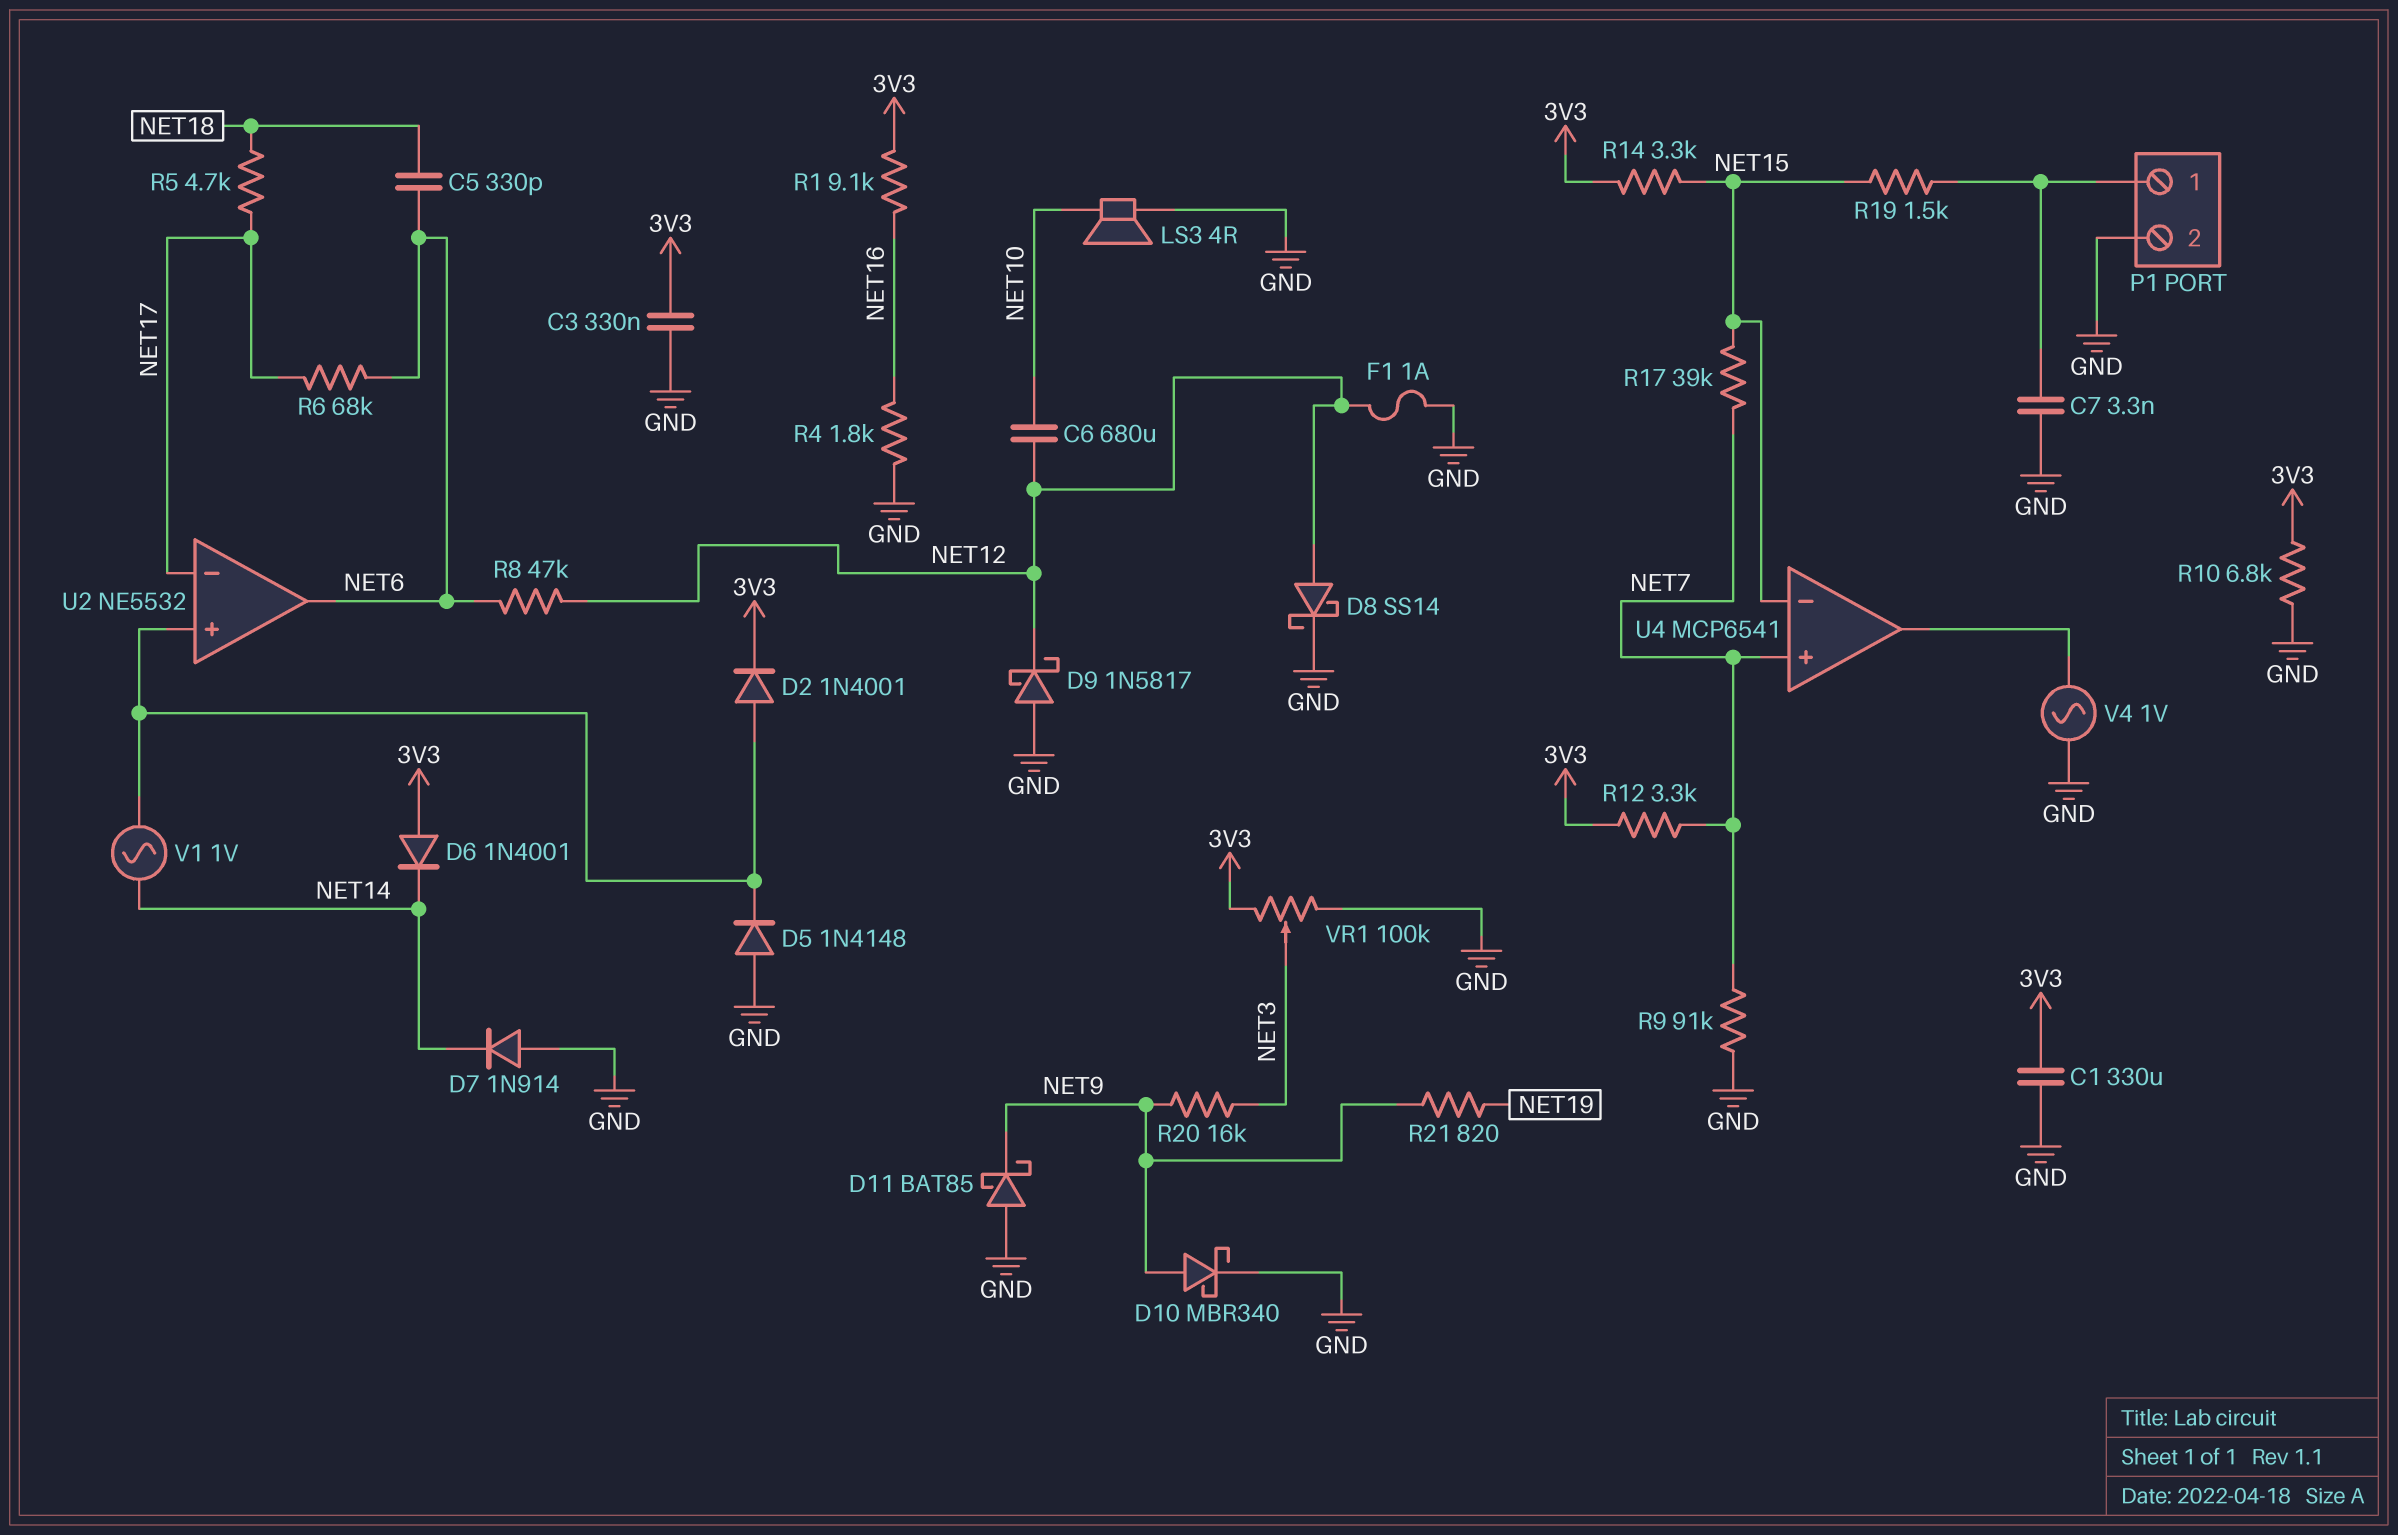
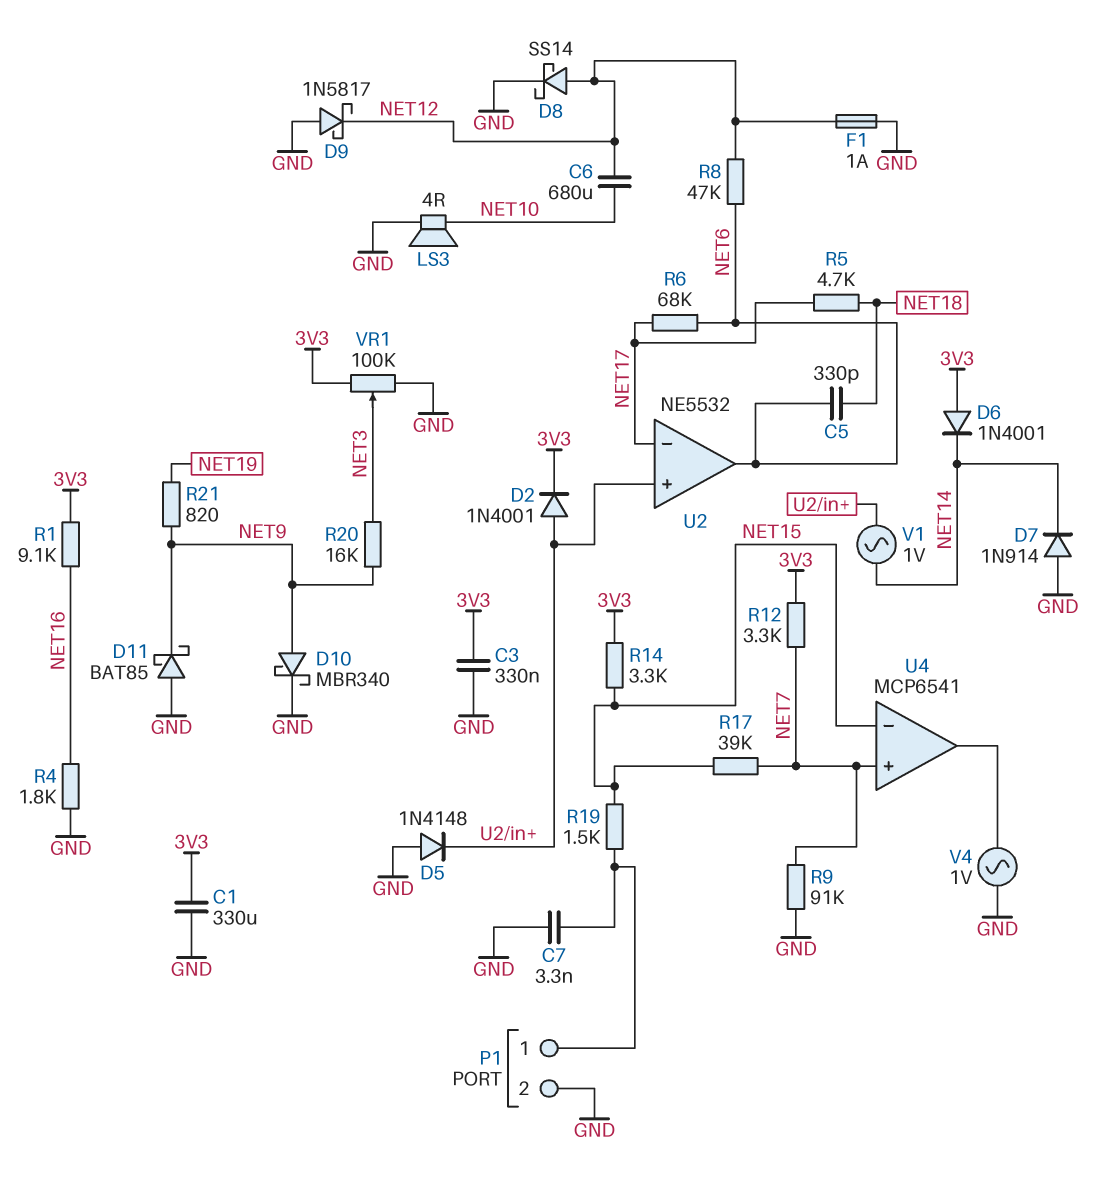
R10: 6.8k (3V3, GND) -> none

